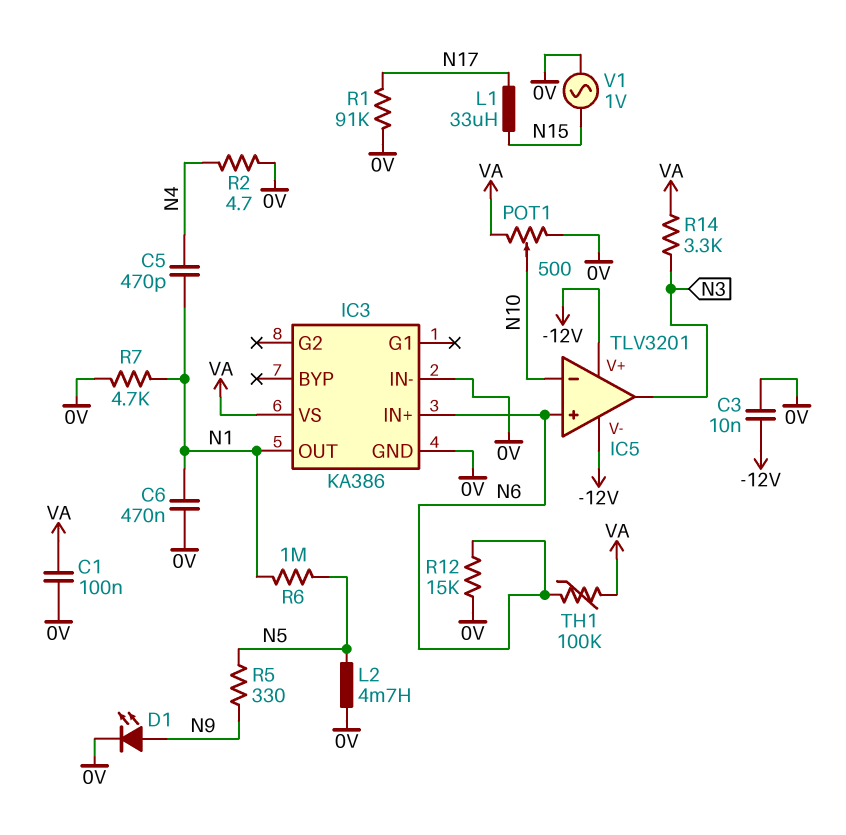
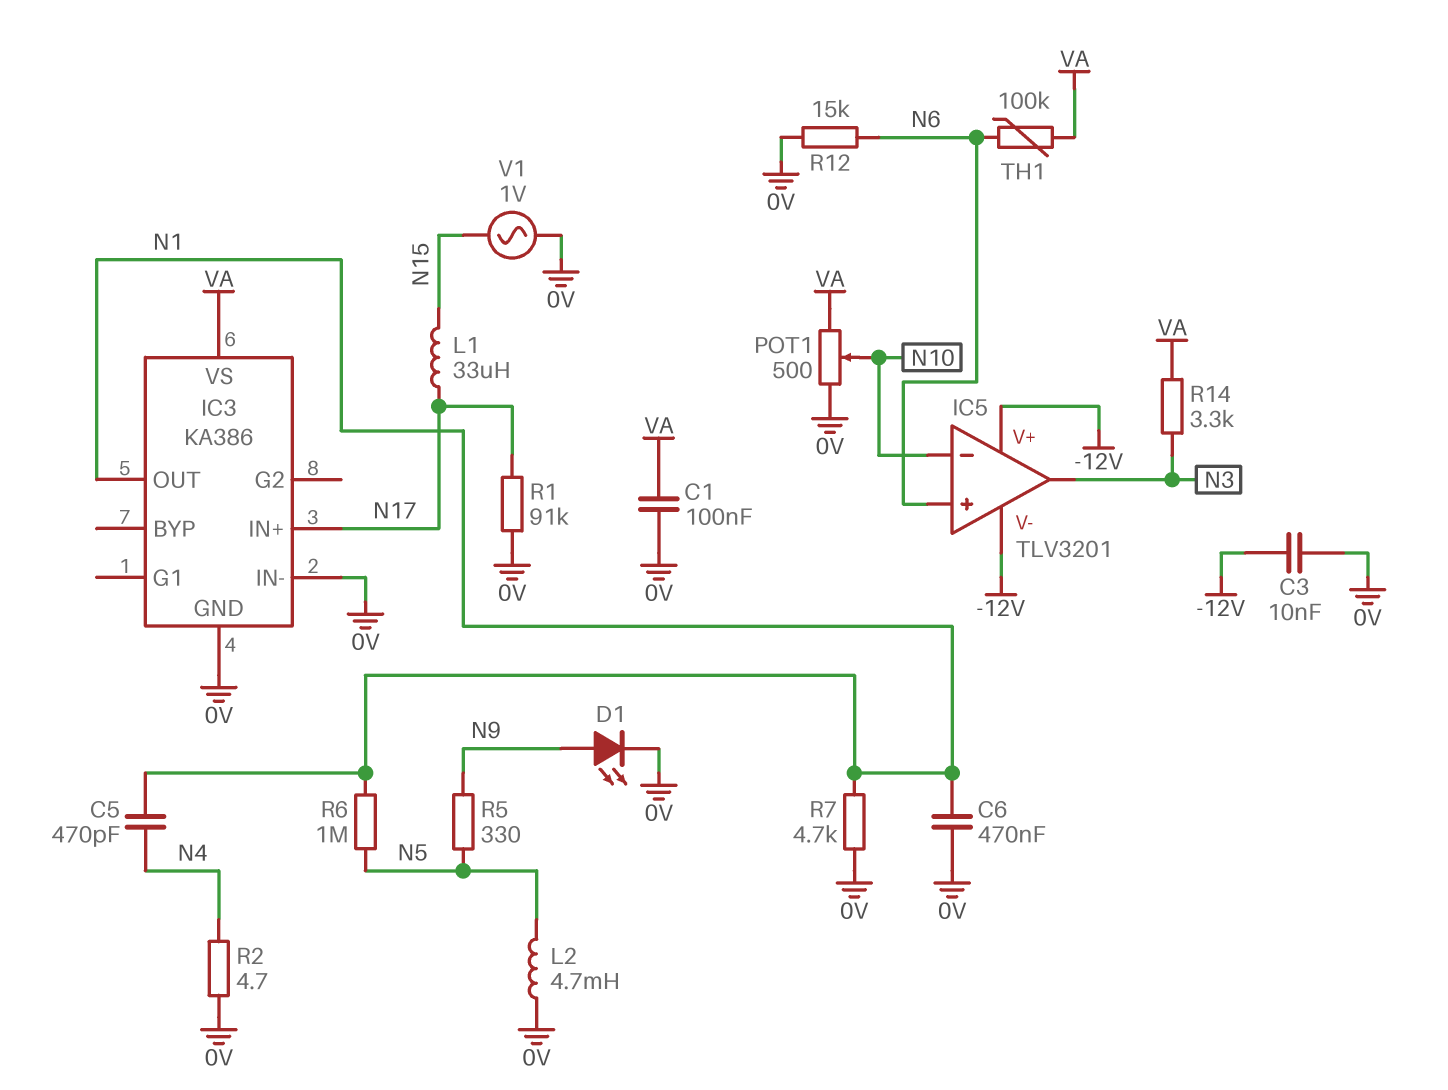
IC3 pin IN+: N6 -> N17

